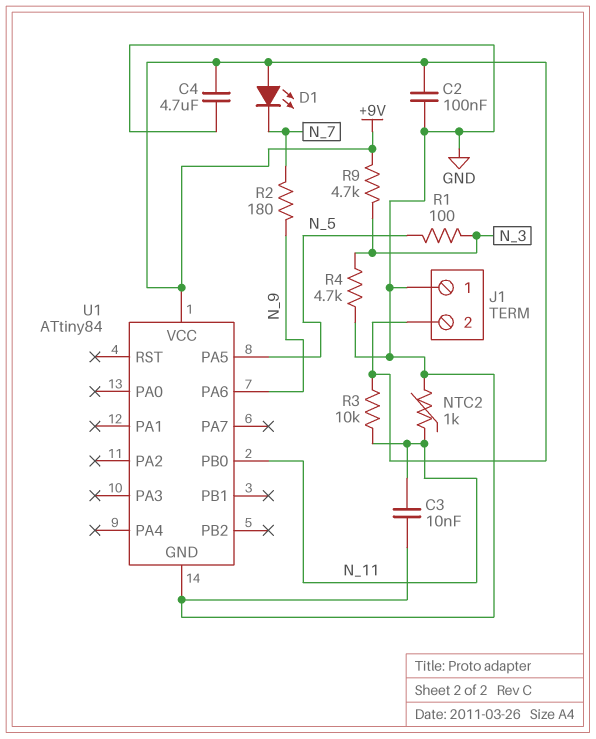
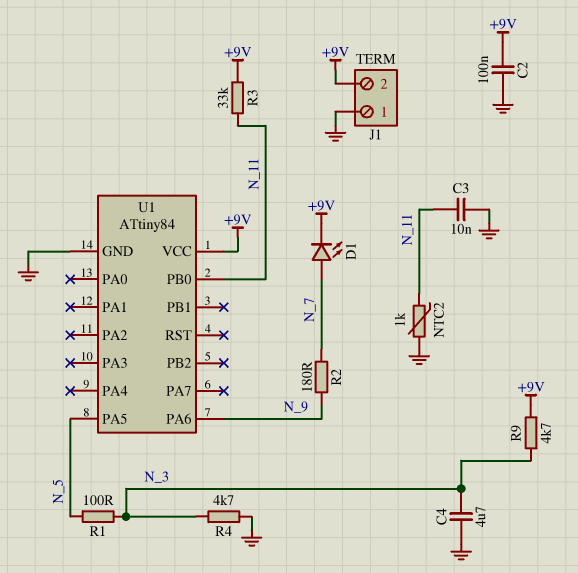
C4: 4.7uF (+9V, GND) -> 4.7uF (GND, N_3)
D1: LED (A +9V, K N_7) -> LED (A N_7, K +9V)
R3: 10k (+9V, N_11) -> 33k (+9V, N_11)

